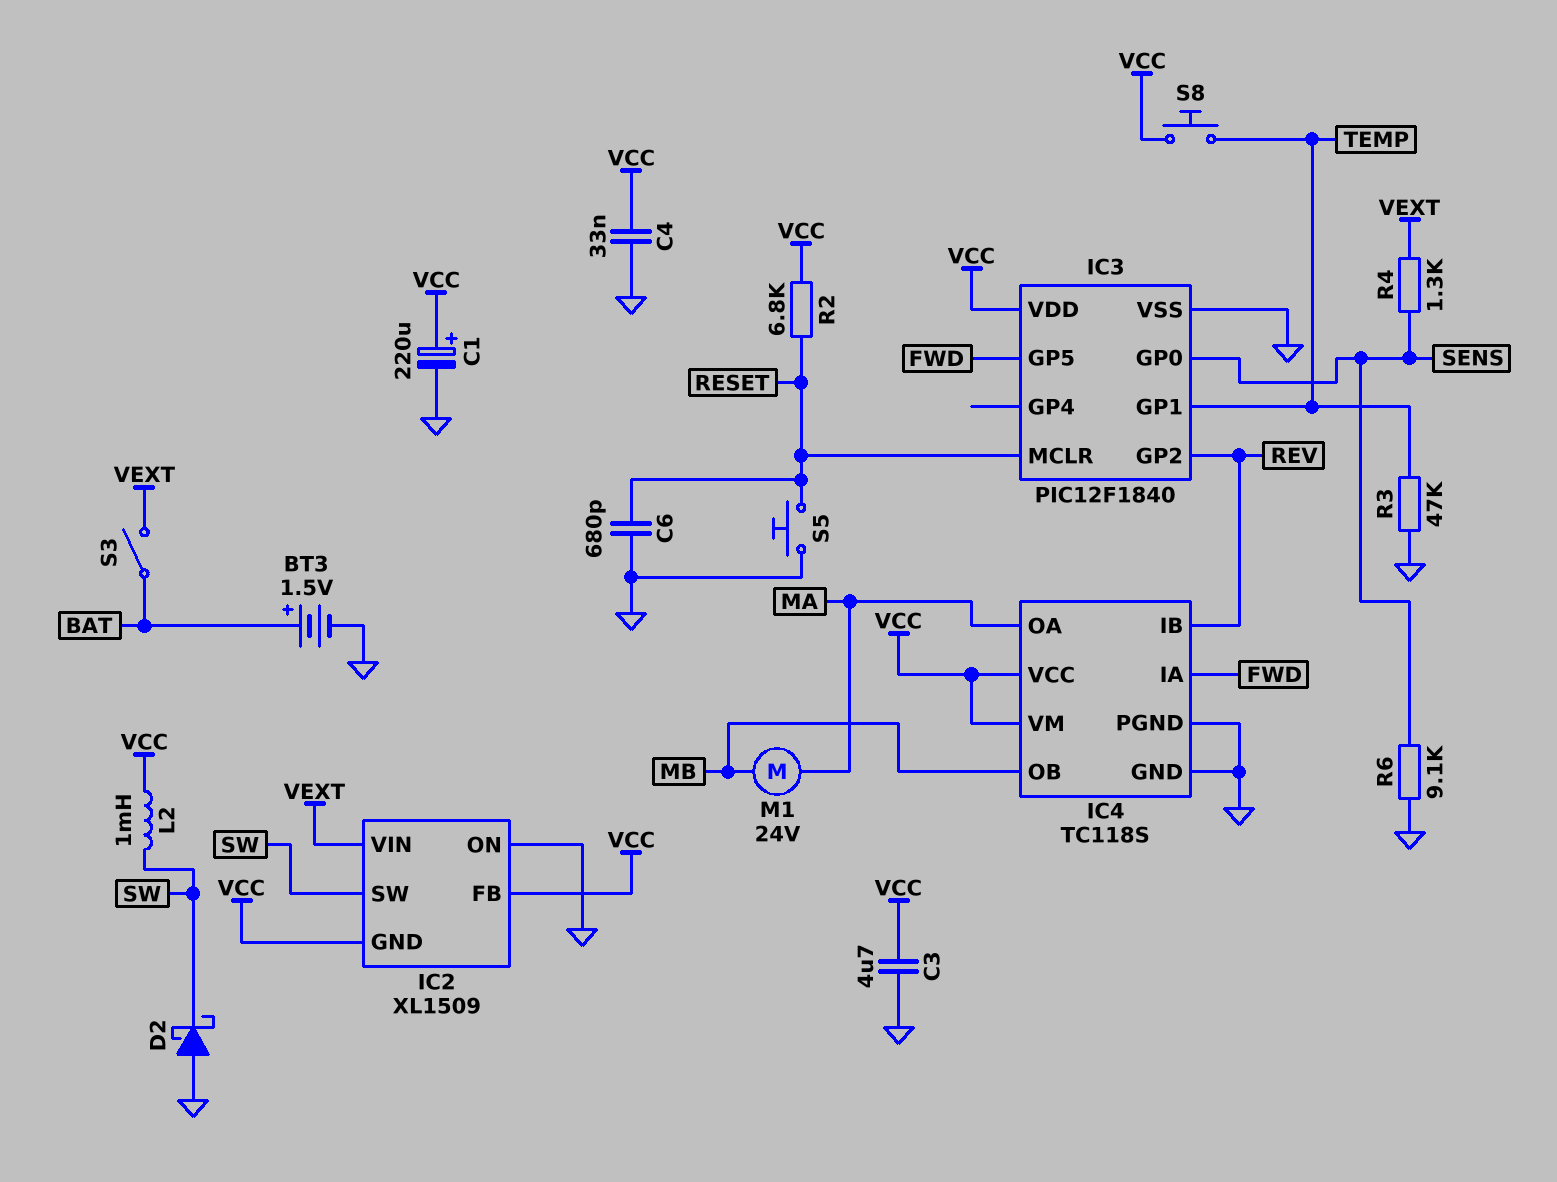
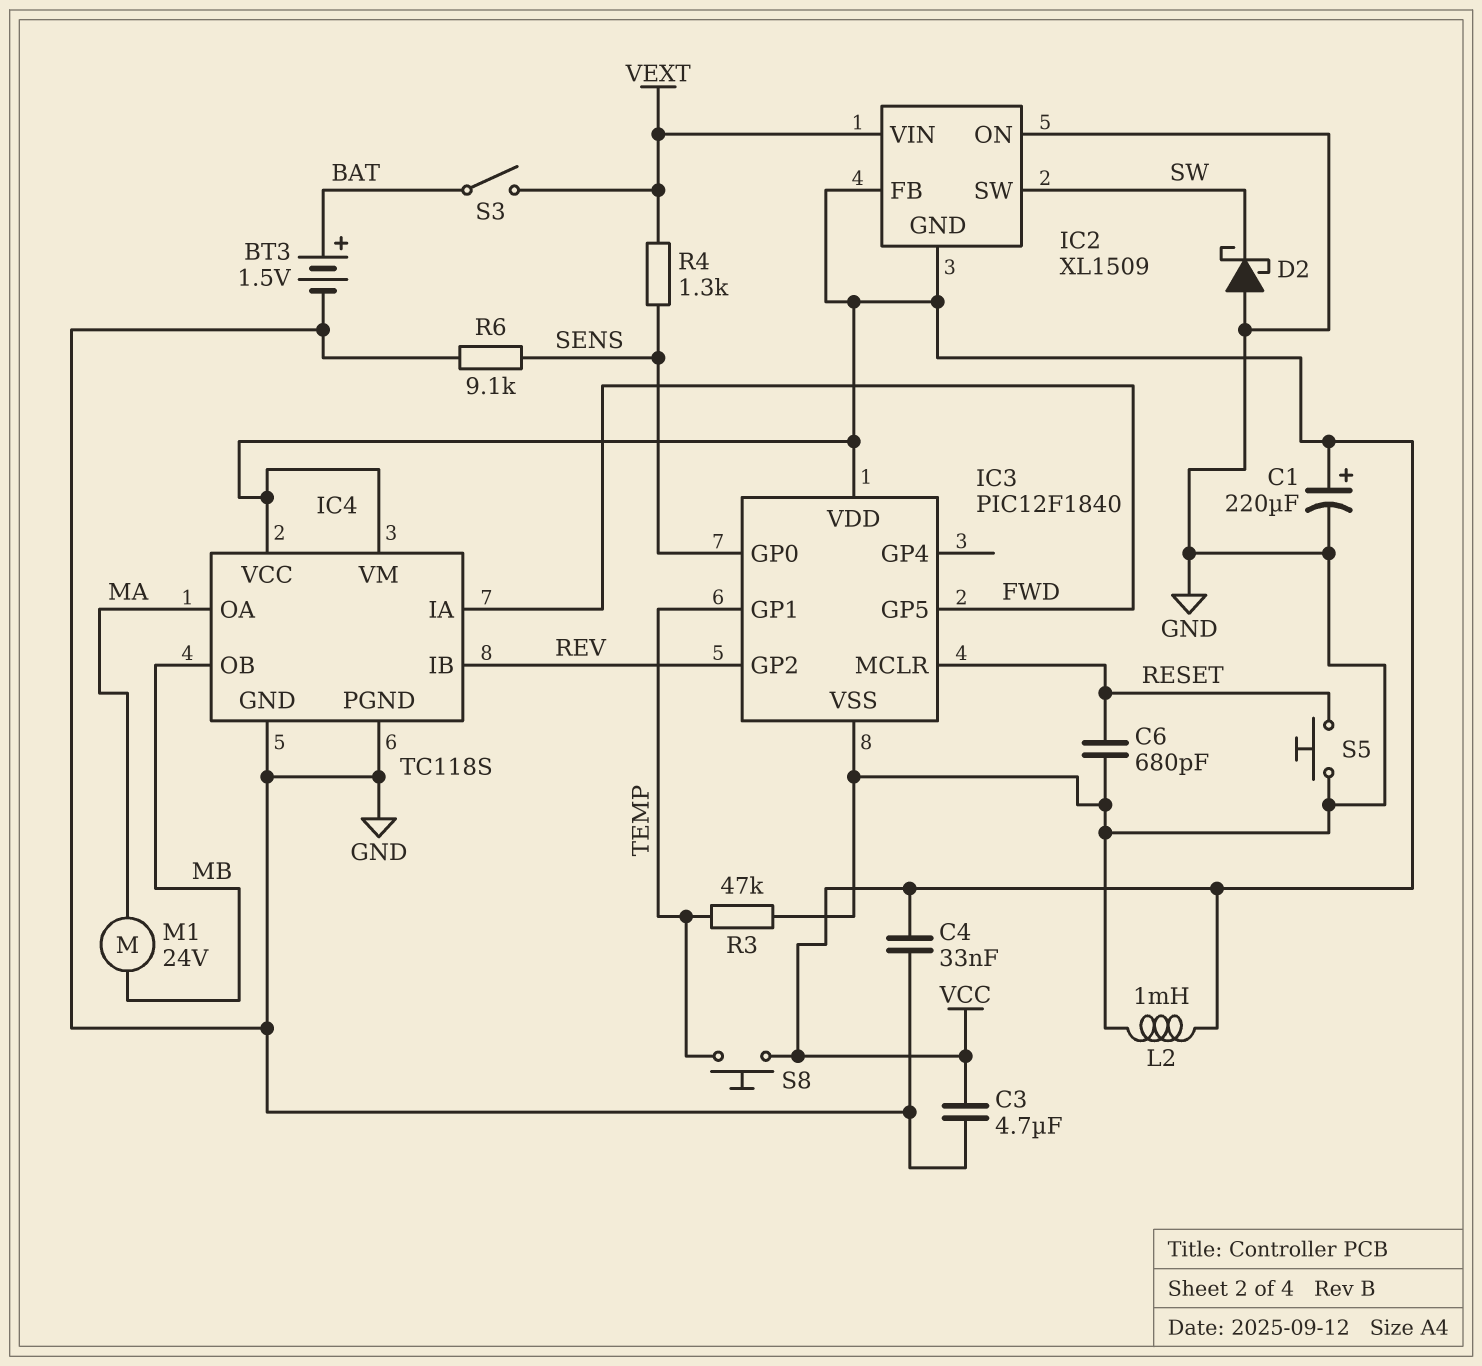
L2: 1mH (SW, VCC) -> 1mH (GND, VCC)
R2: 6.8k (RESET, VCC) -> none

